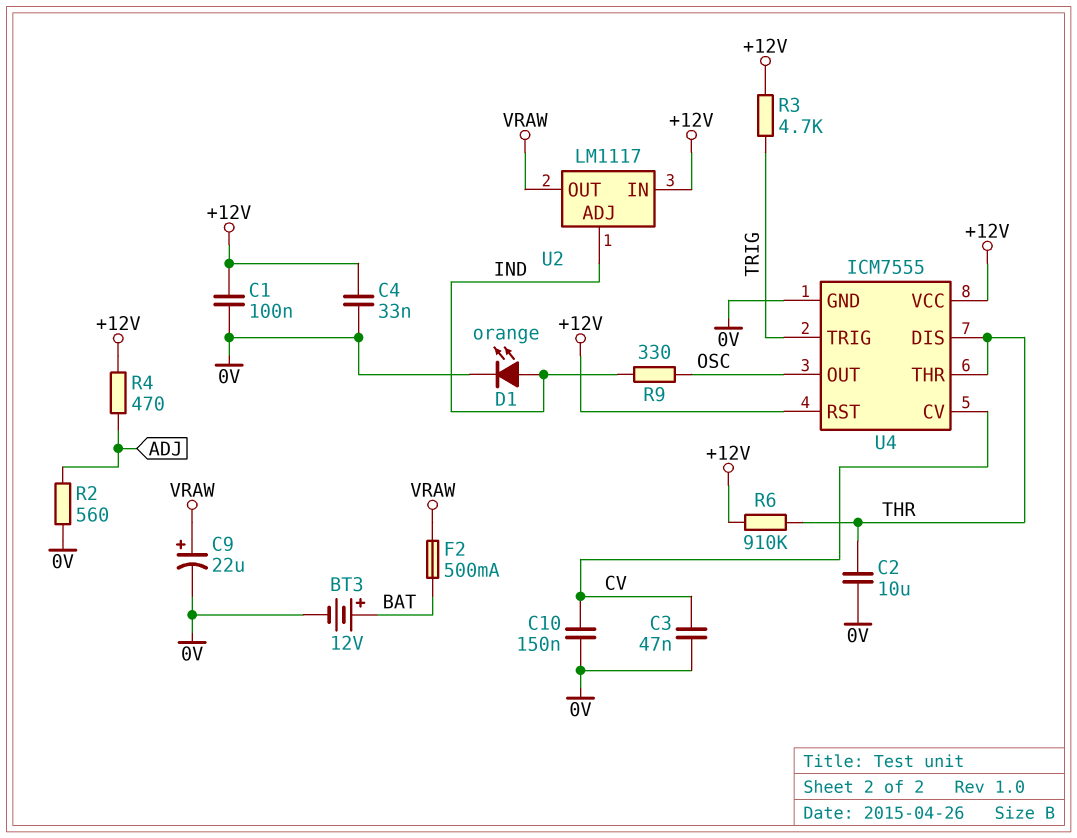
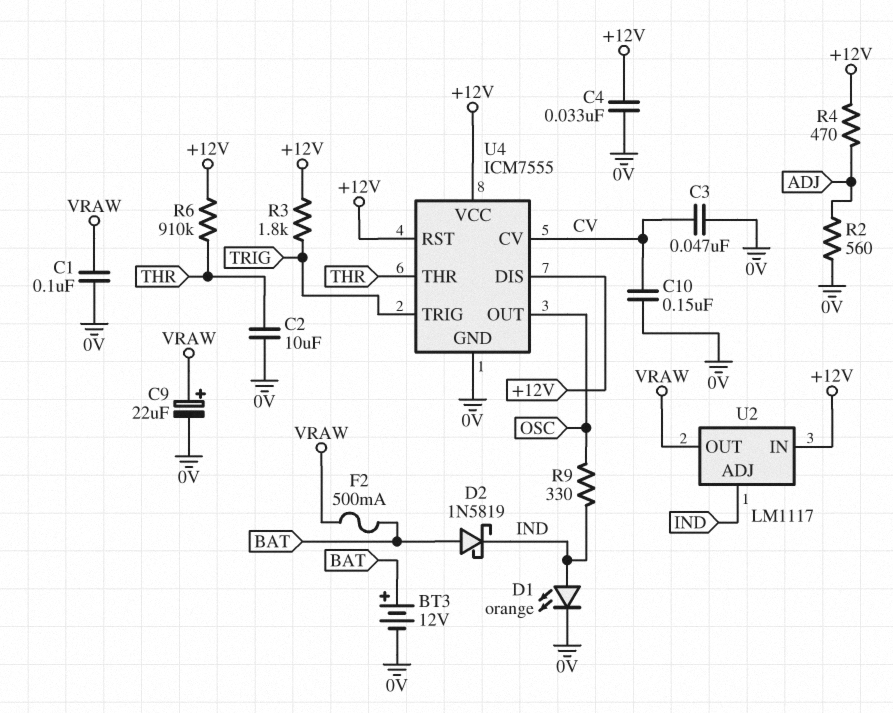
C1: 100nF (+12V, 0V) -> 100nF (0V, VRAW)
D2: none -> schottky 1N5819 (A BAT, K IND)
R3: 4.7k (+12V, TRIG) -> 1.8k (+12V, TRIG)
U4 pin DIS: THR -> +12V

